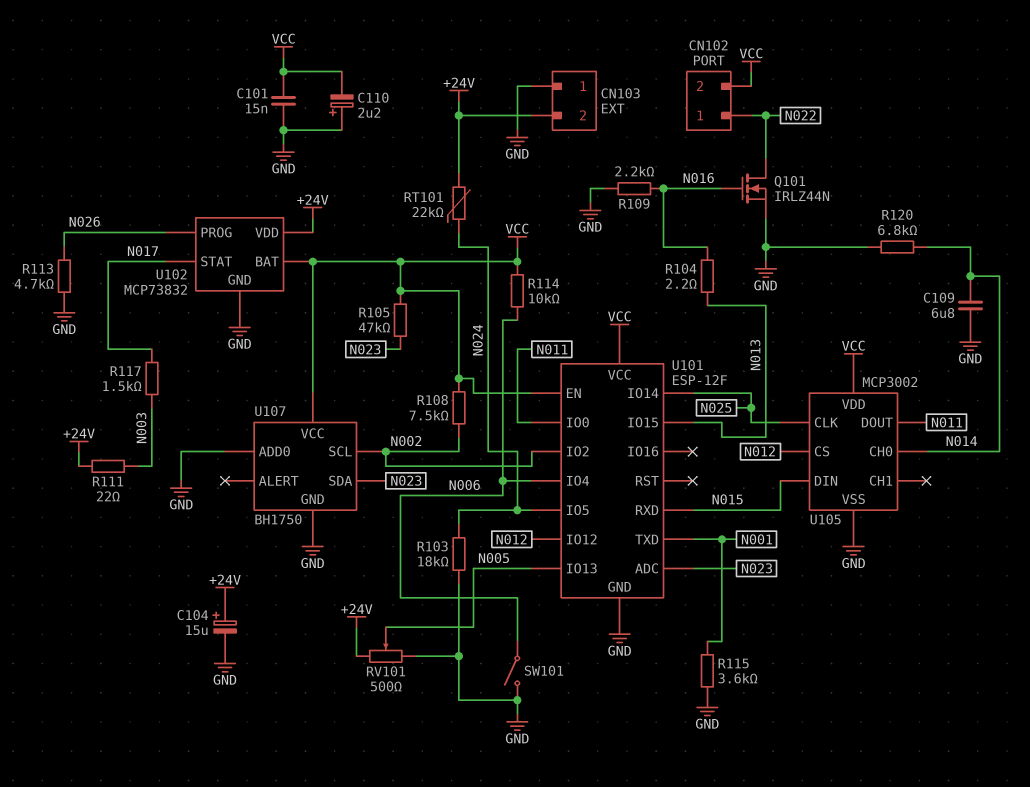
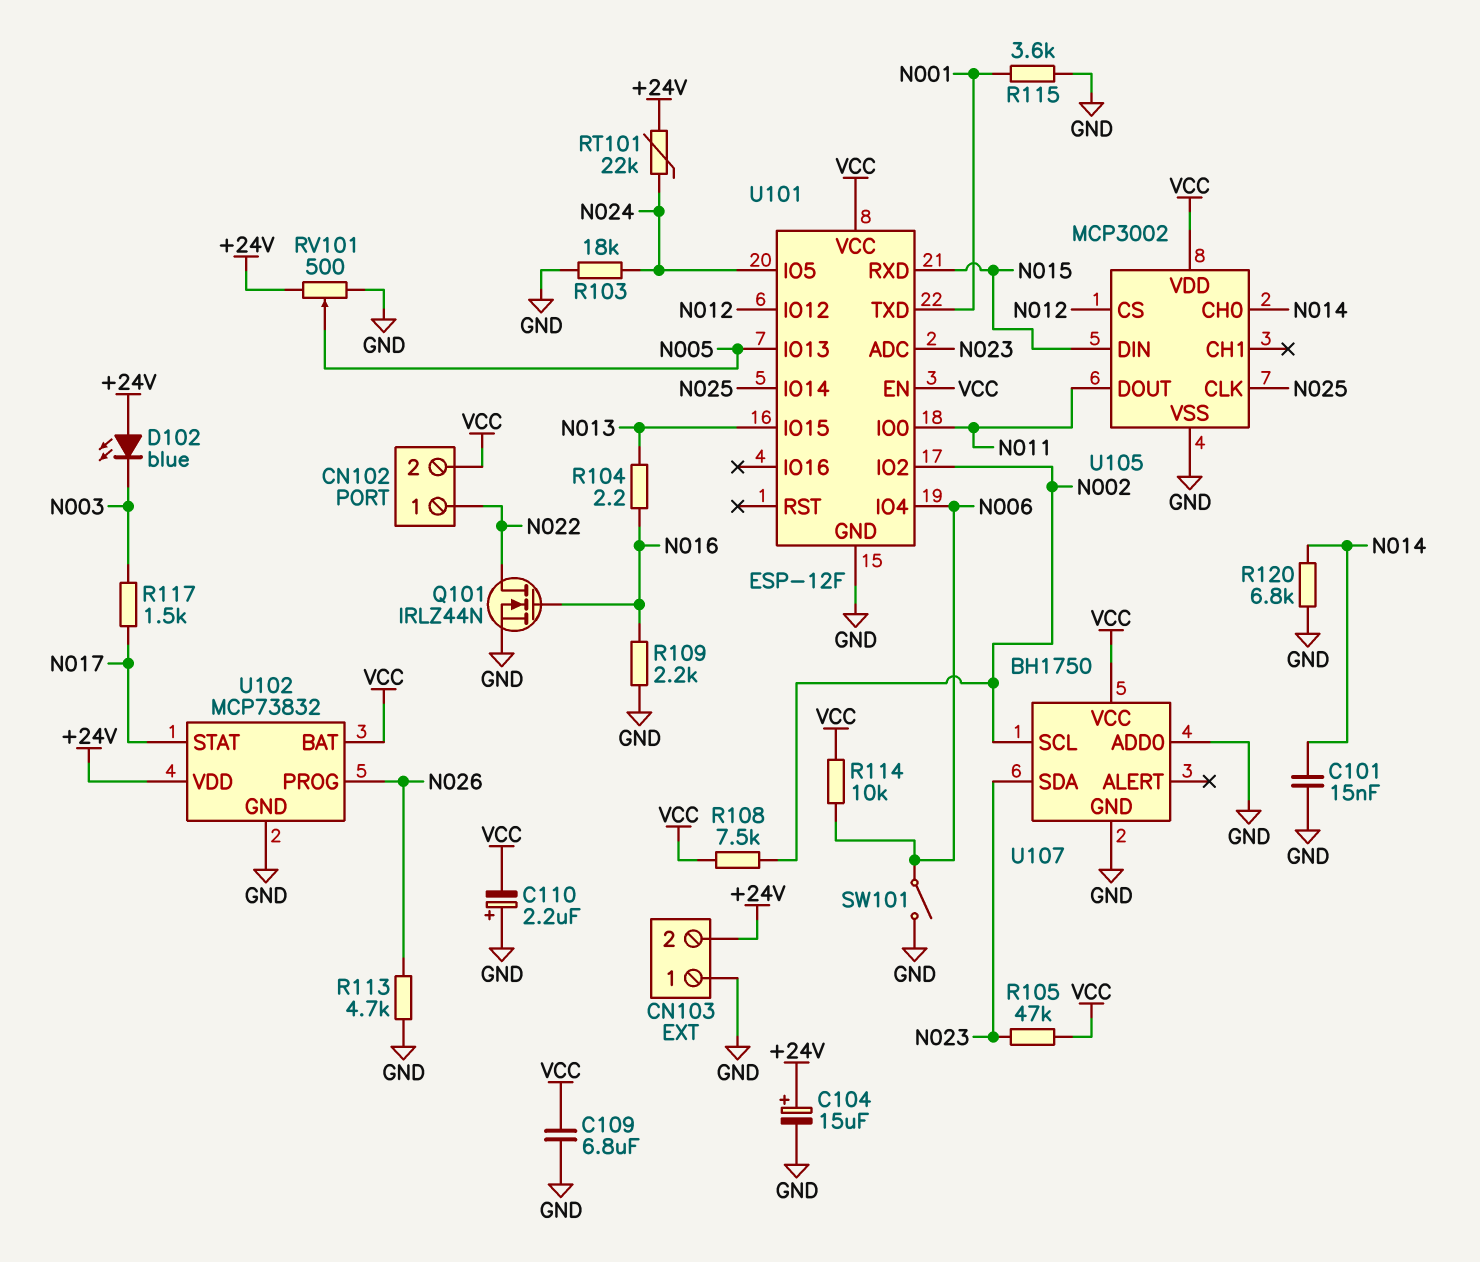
C101: 15nF (GND, VCC) -> 15nF (GND, N014)
C109: 6.8uF (GND, N014) -> 6.8uF (GND, VCC)
D102: none -> LED blue (A +24V, K N003)
R111: 22 (+24V, N003) -> none

